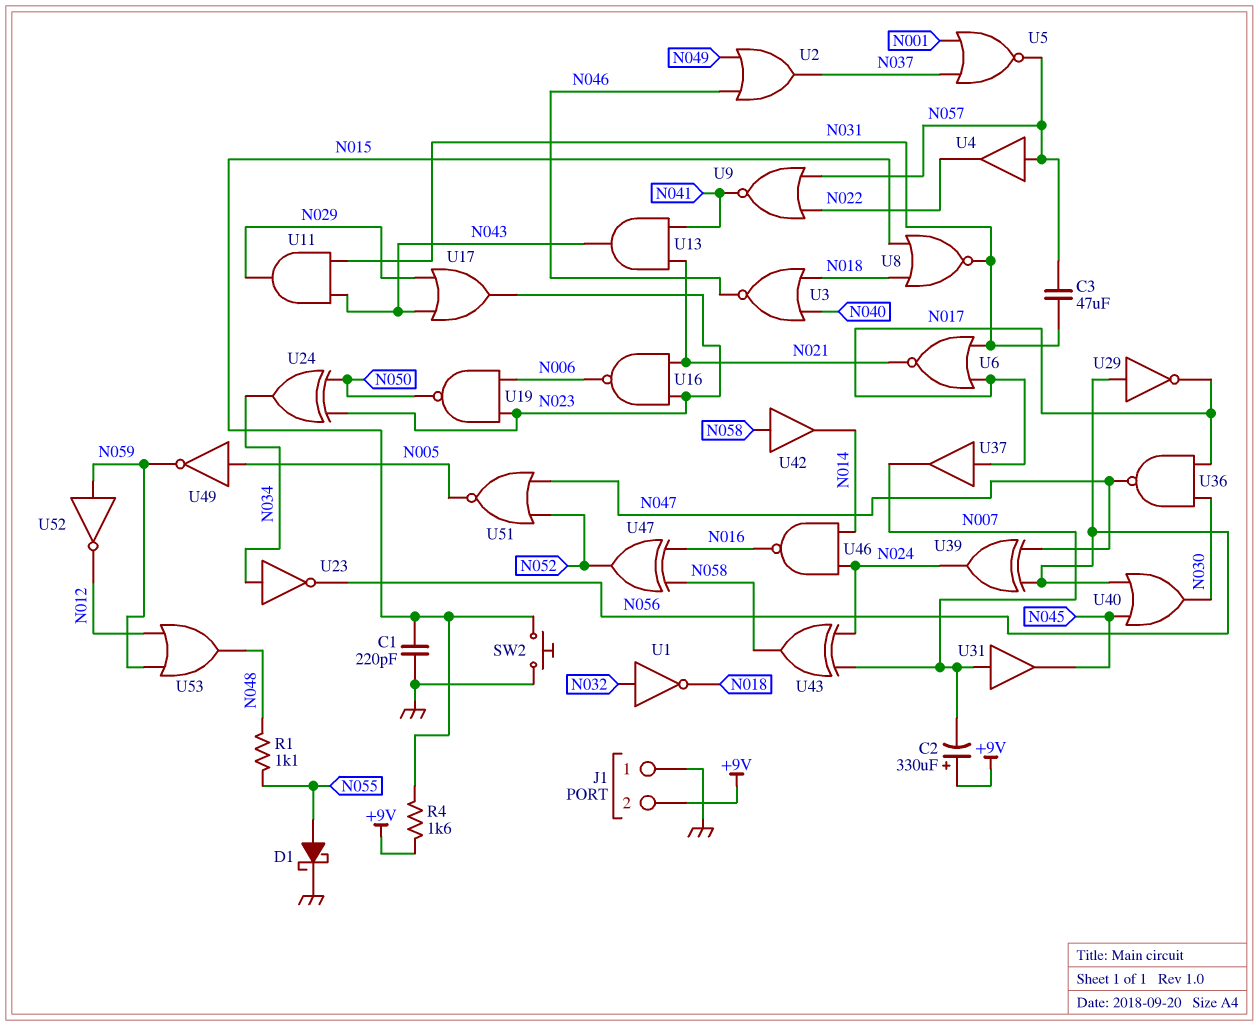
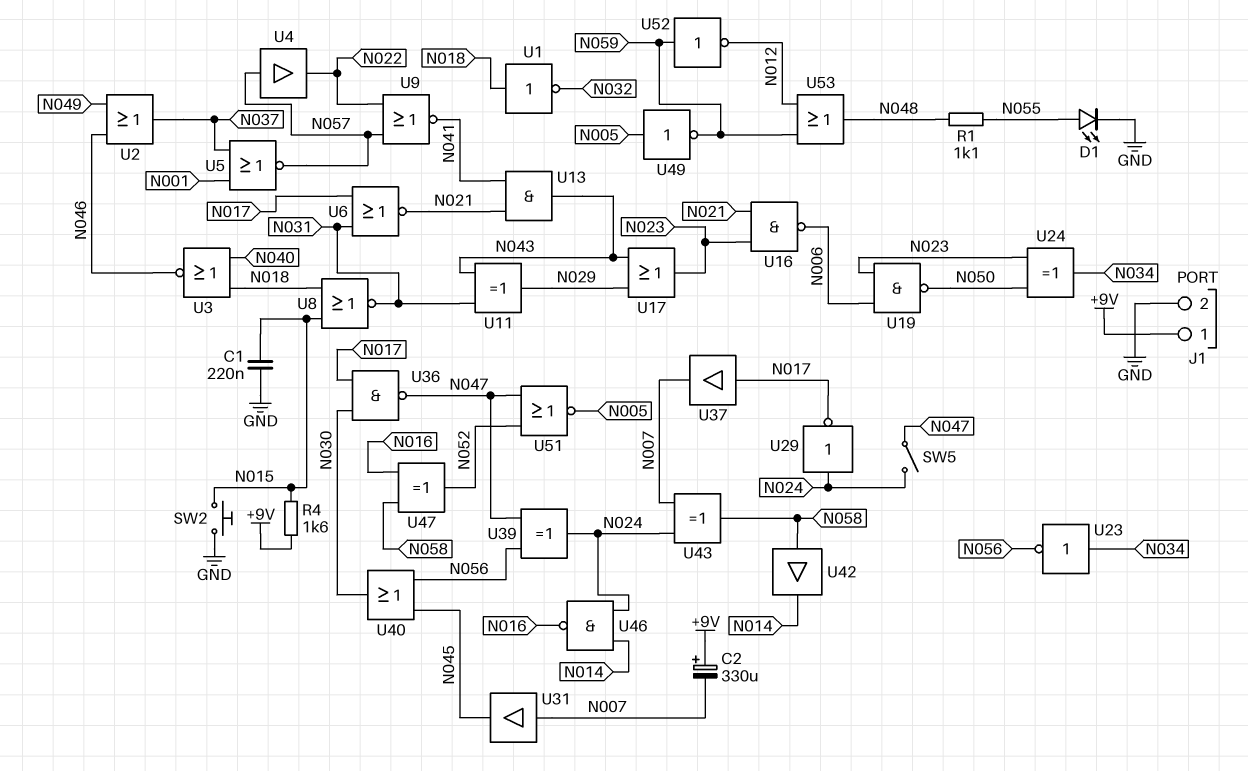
C1: 220pF (GND, N015) -> 220nF (GND, N015)
C3: 47uF (N031, N057) -> none
D1: schottky (A N055, K GND) -> LED (A N055, K GND)
J1 pin 1: GND -> +9V
J1 pin 2: +9V -> GND
SW5: none -> switch (N024, N047)
U1: NOT (in N032, out N018) -> NOT (in N018, out N032)
U11: AND (in N031, in N043, out N029) -> XOR (in N031, in N043, out N029)
U29: NOT (in N056, out N017) -> NOT (in N024, out N017)

